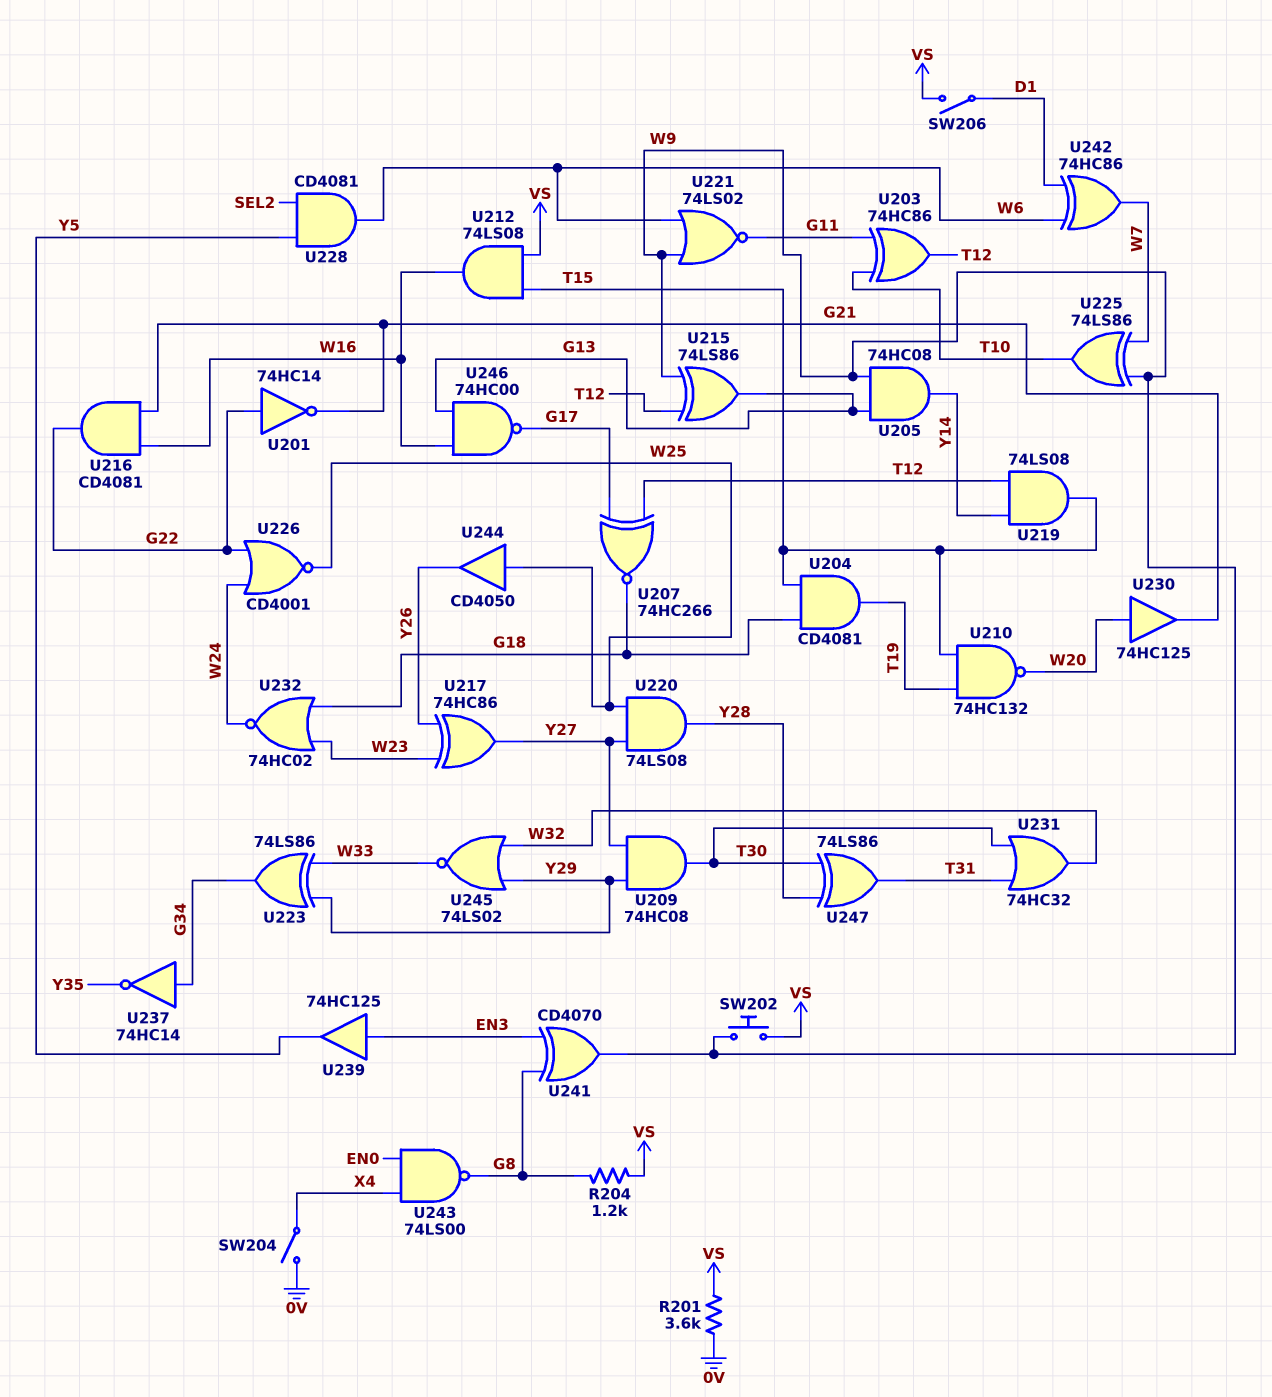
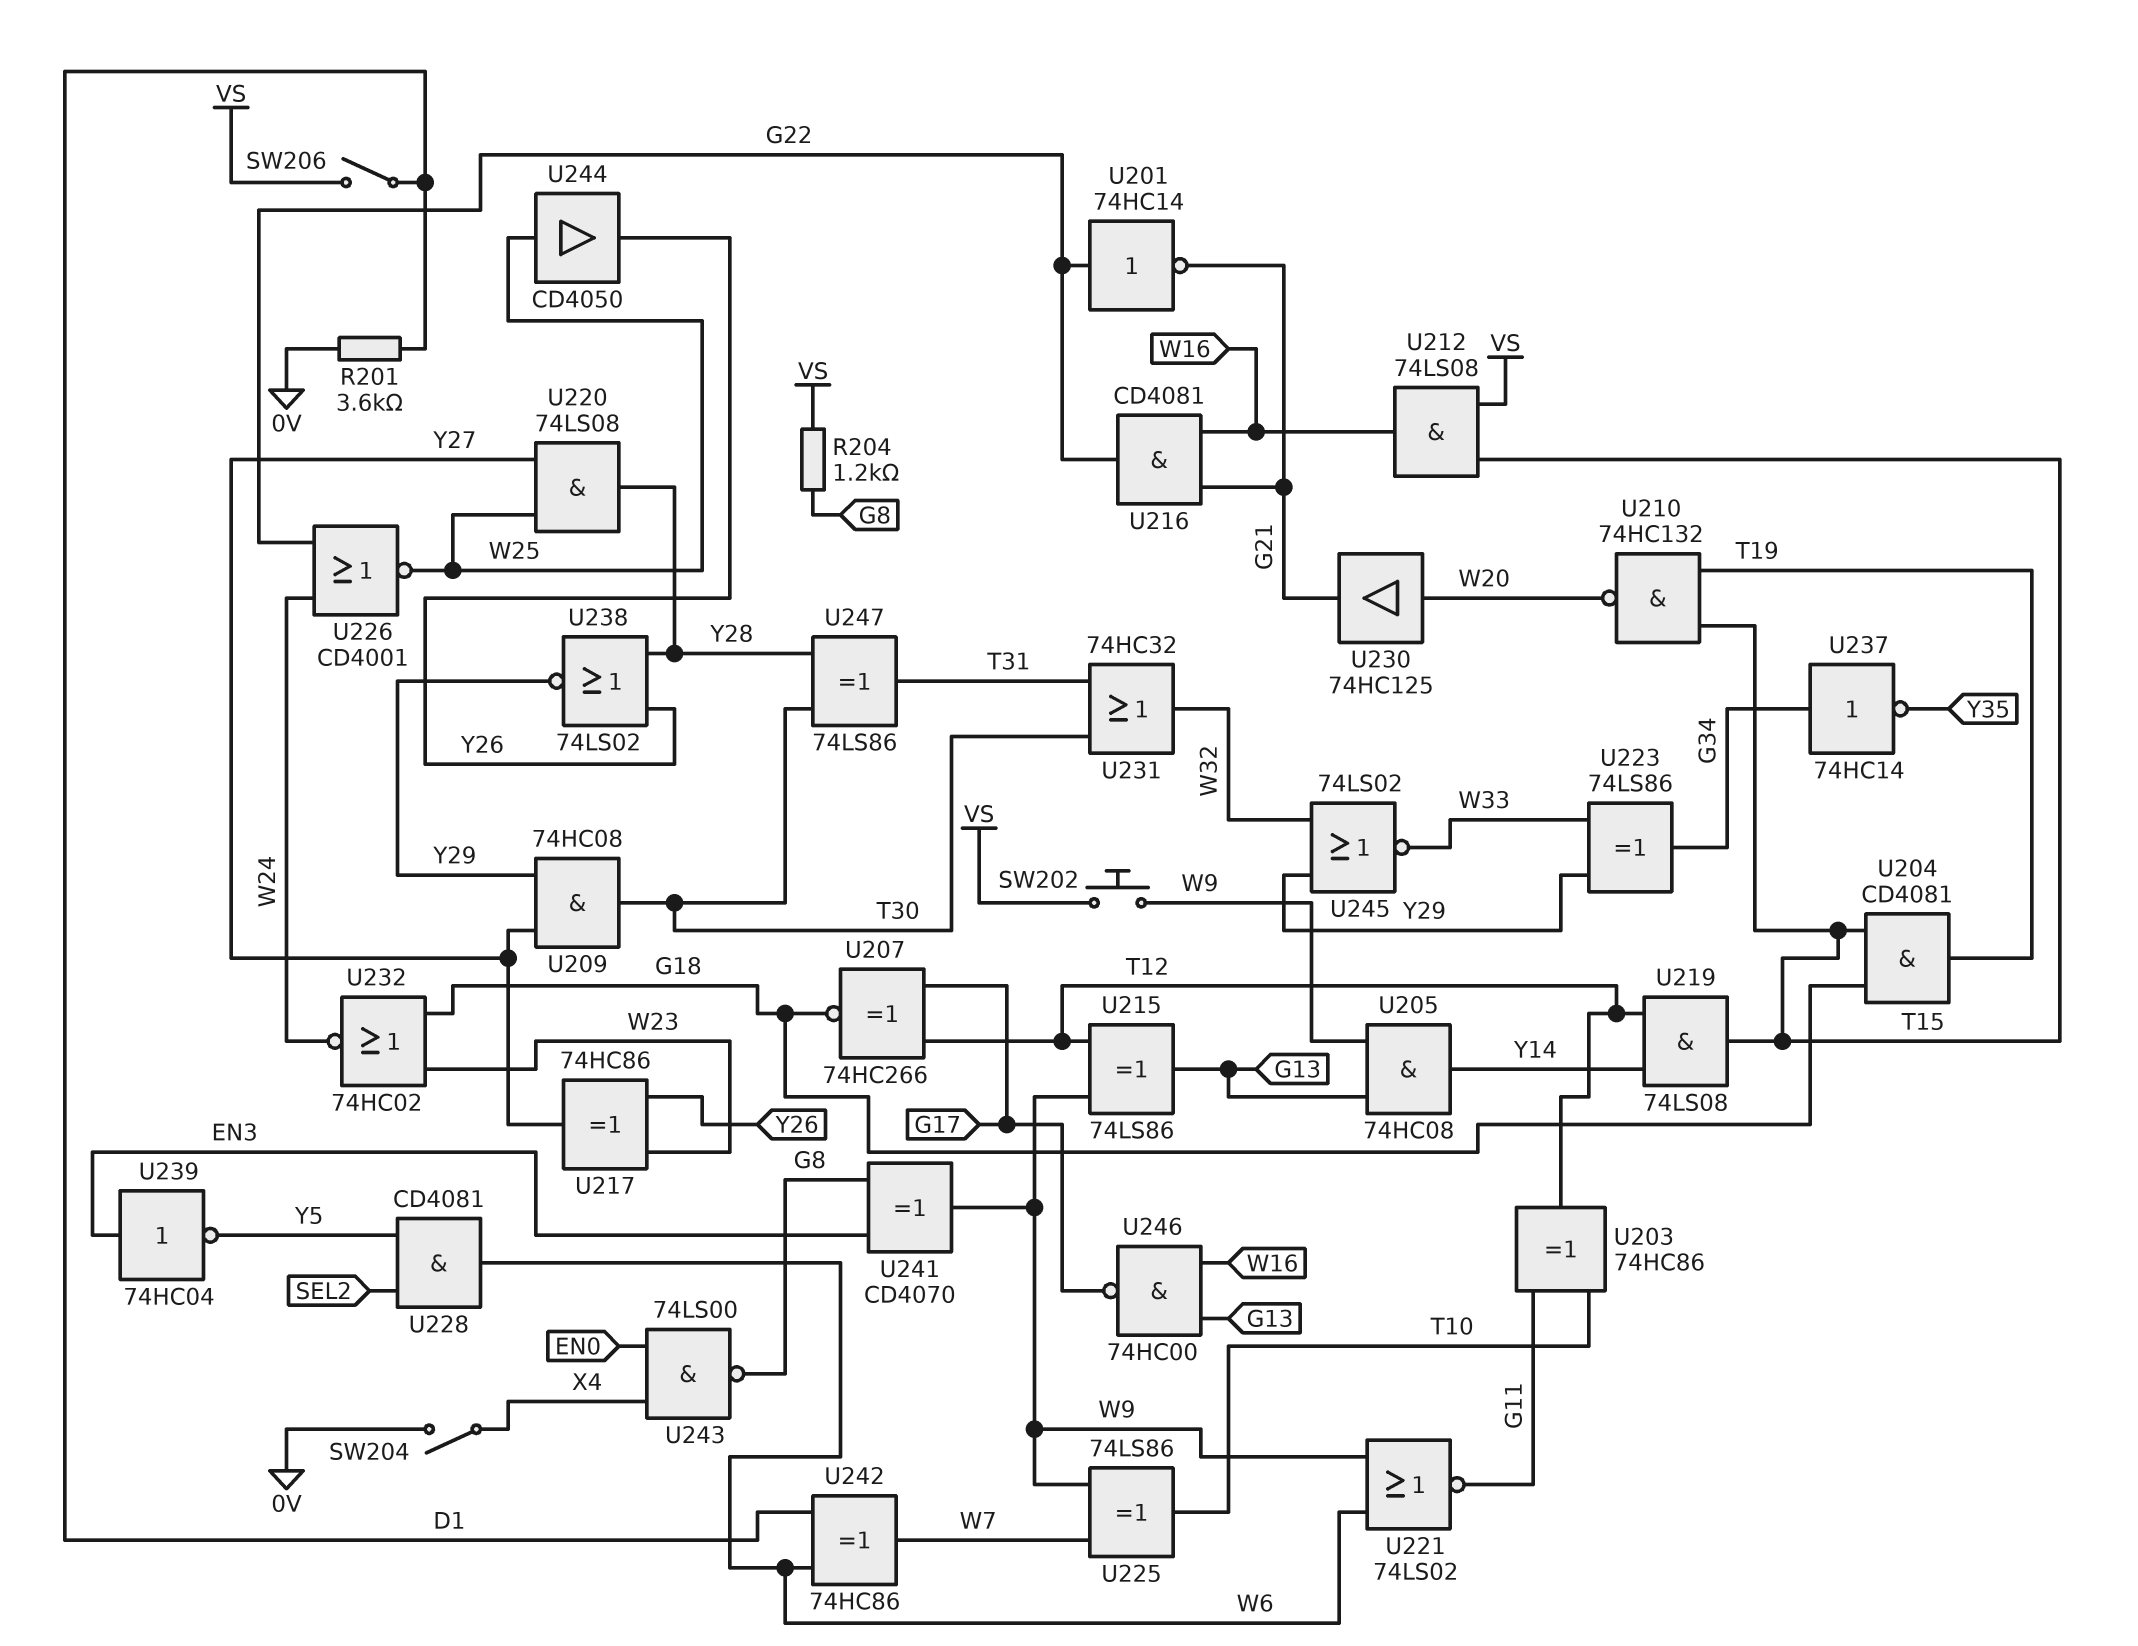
R201: 3.6k (0V, VS) -> 3.6k (0V, D1)
U238: none -> NOR 74LS02 (in Y26, in Y28, out Y29)
U239: buffer 74HC125 (in EN3, out Y5) -> NOT 74HC04 (in EN3, out Y5)

